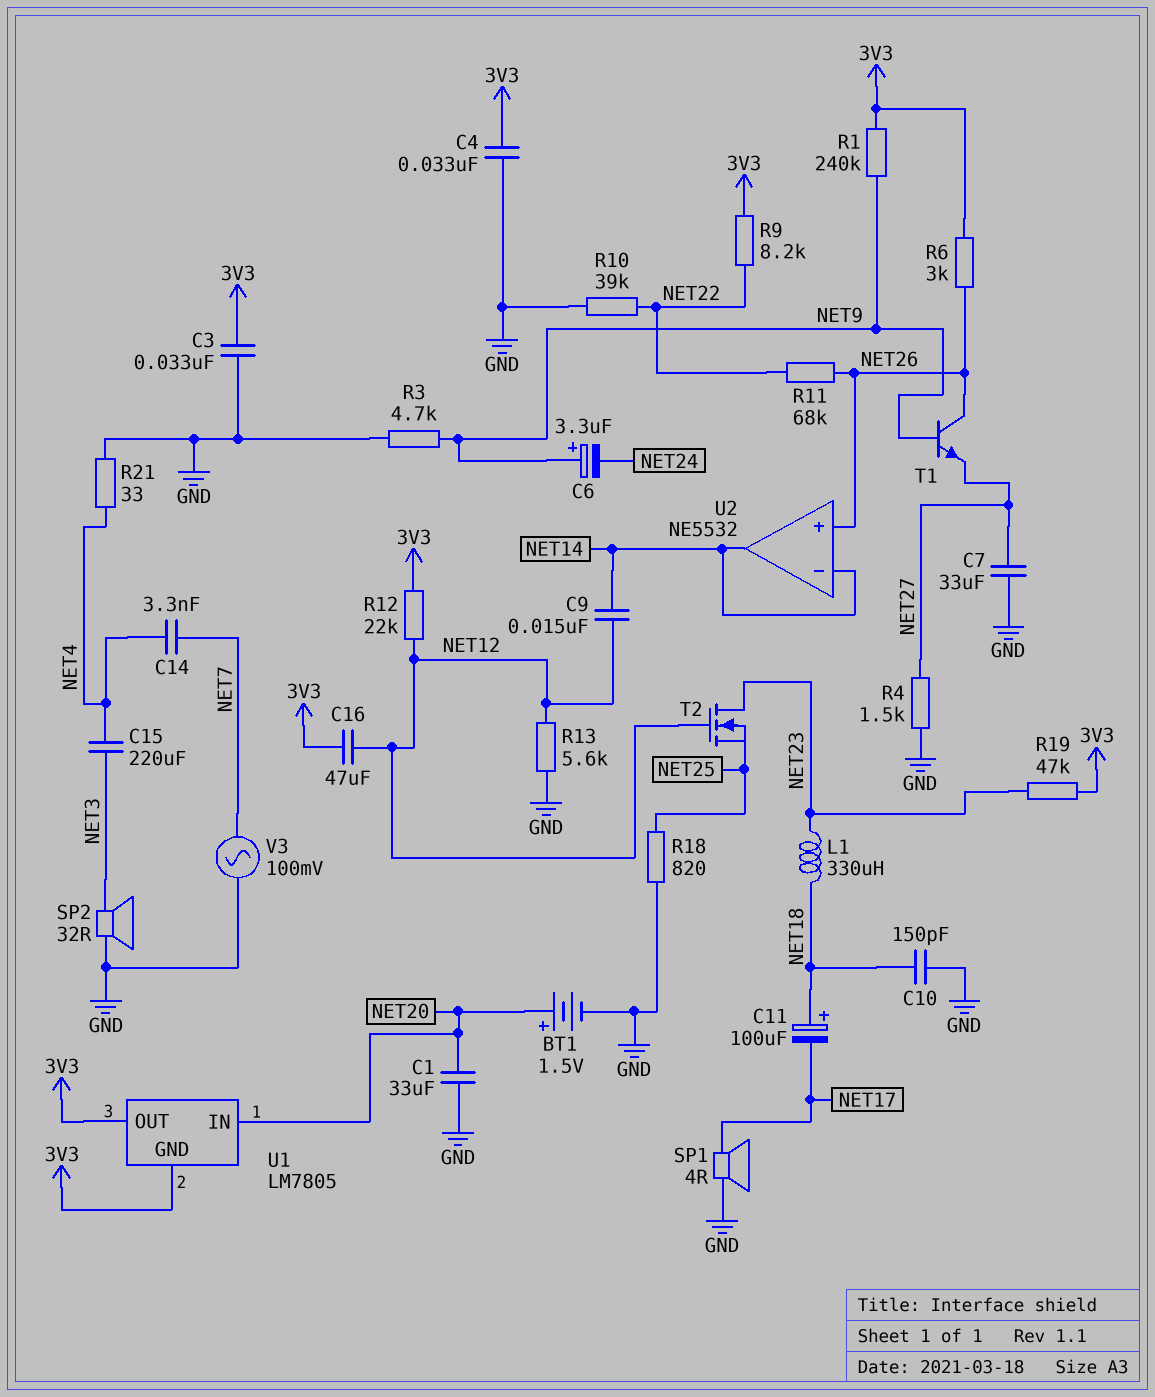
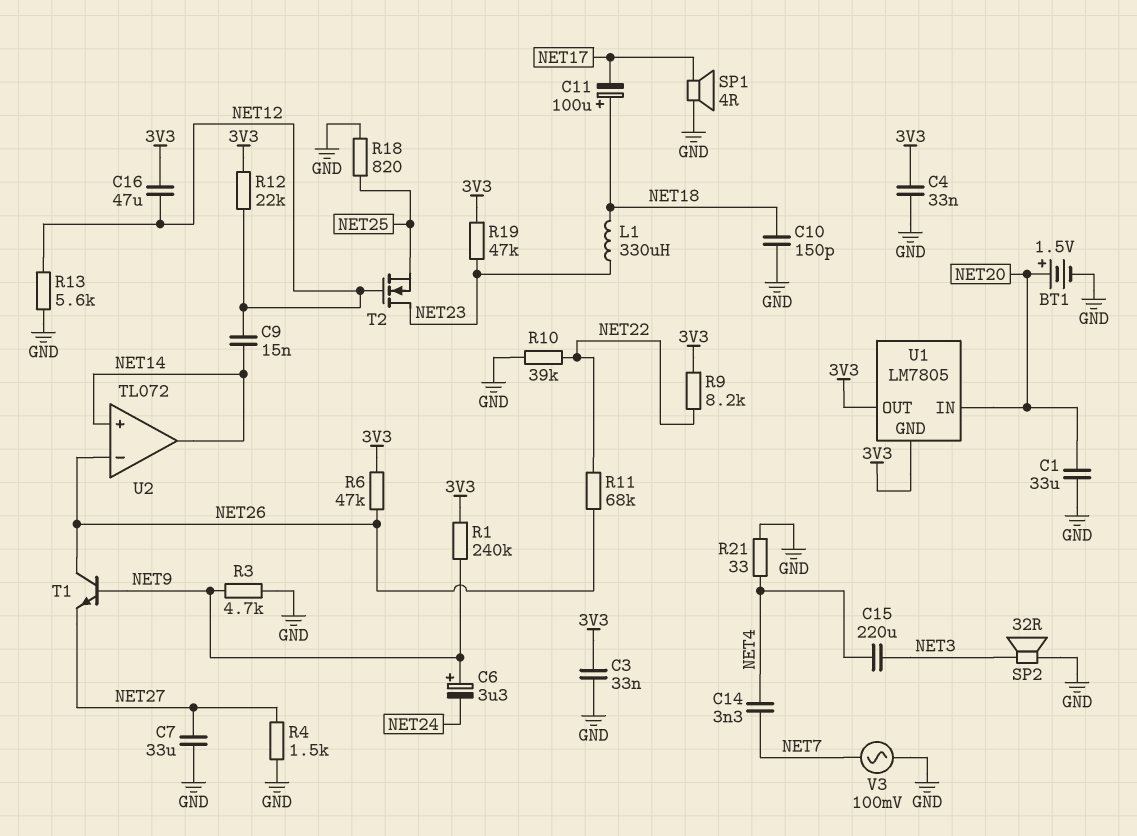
R6: 3k (3V3, NET26) -> 47k (3V3, NET26)
U2: NE5532 -> TL072
U2 pin in+: NET26 -> NET14
U2 pin in-: NET14 -> NET26

